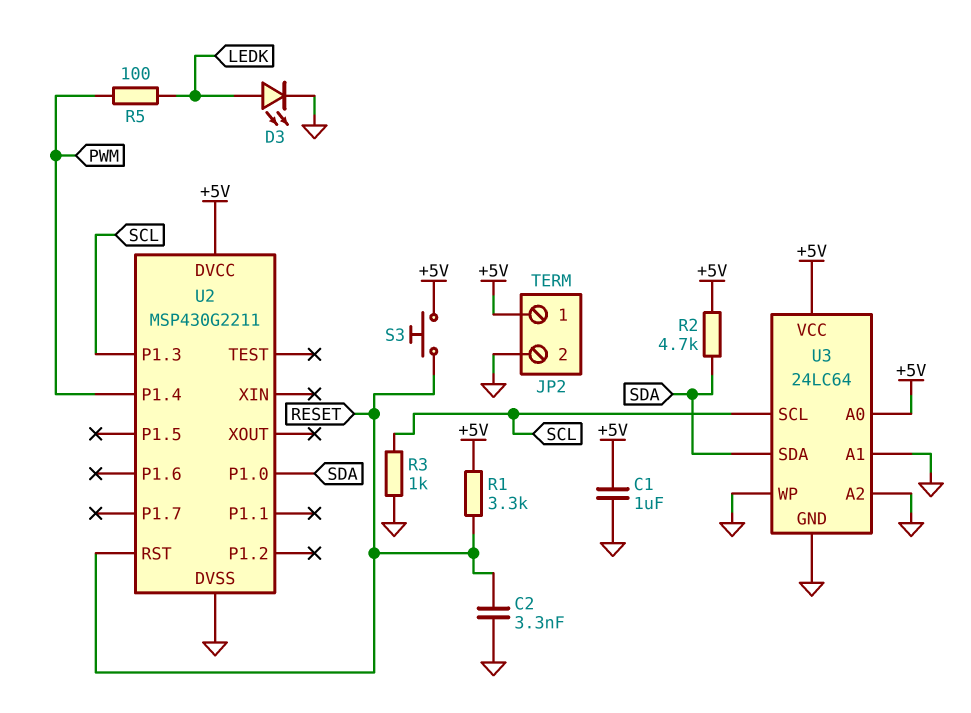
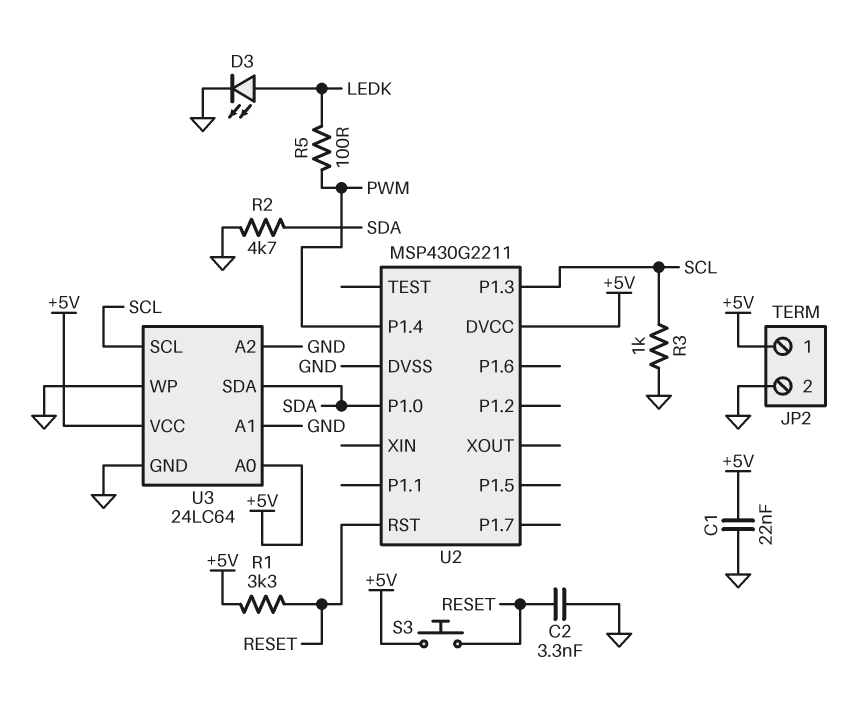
C1: 1uF (+5V, GND) -> 22nF (+5V, GND)
R2: 4.7k (+5V, SDA) -> 4.7k (GND, SDA)

